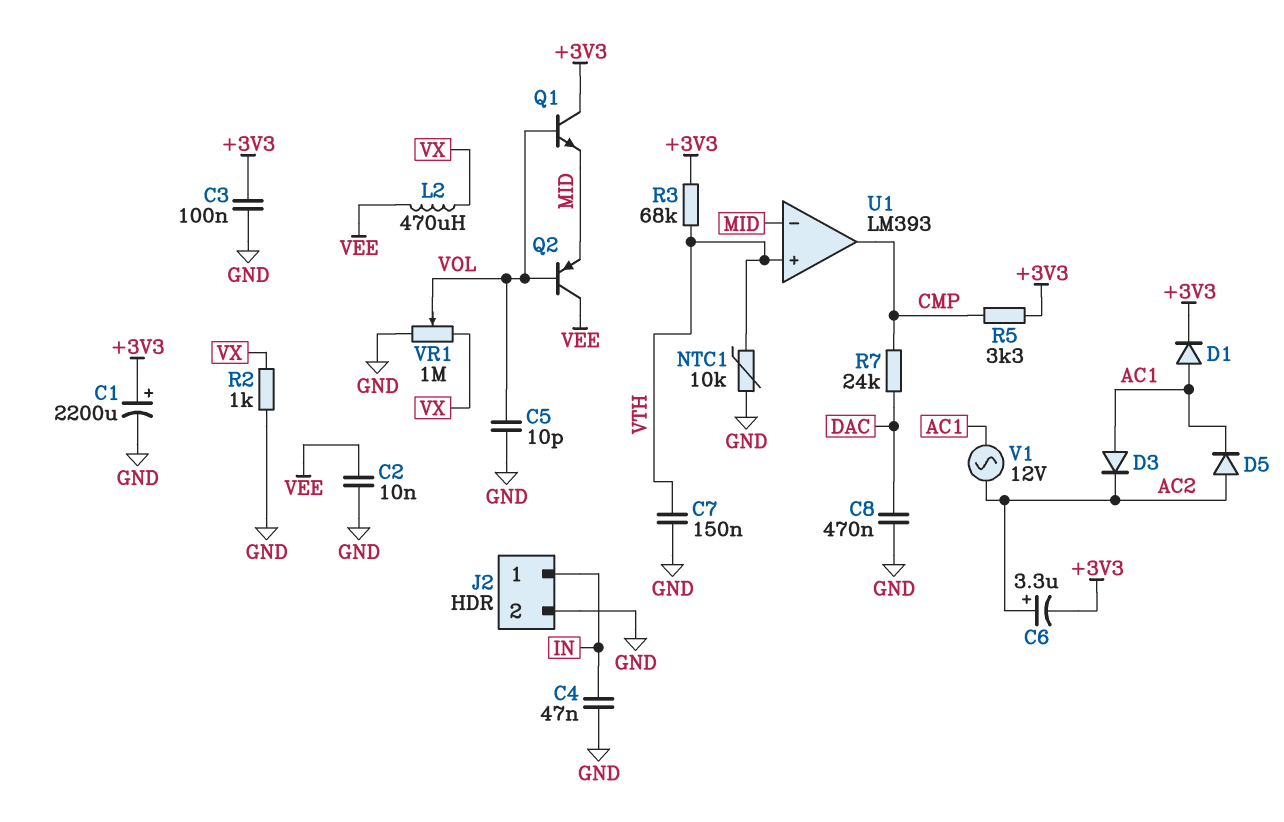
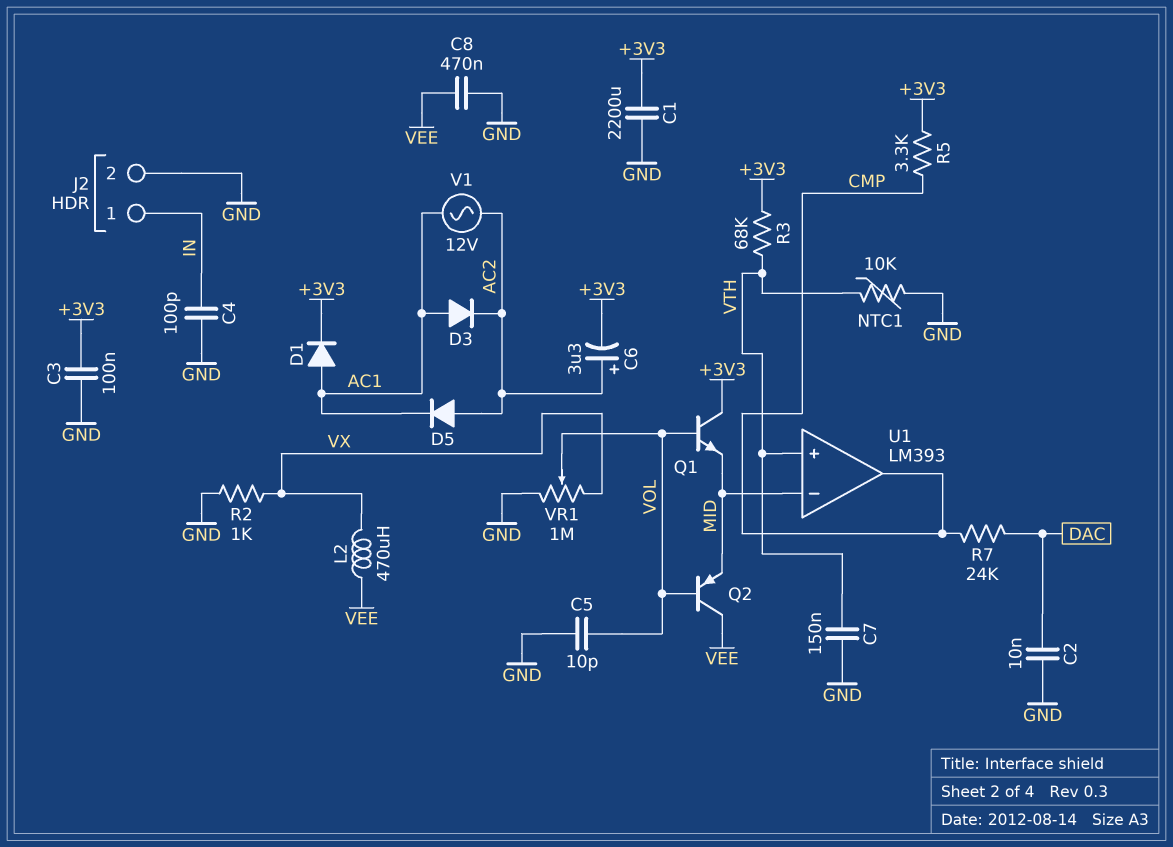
C1: 2200uF (plus +3V3, minus GND) -> 2200uF (+3V3, GND)
C2: 10nF (GND, VEE) -> 10nF (DAC, GND)
C4: 47nF (GND, IN) -> 100pF (GND, IN)
C8: 470nF (DAC, GND) -> 470nF (GND, VEE)

